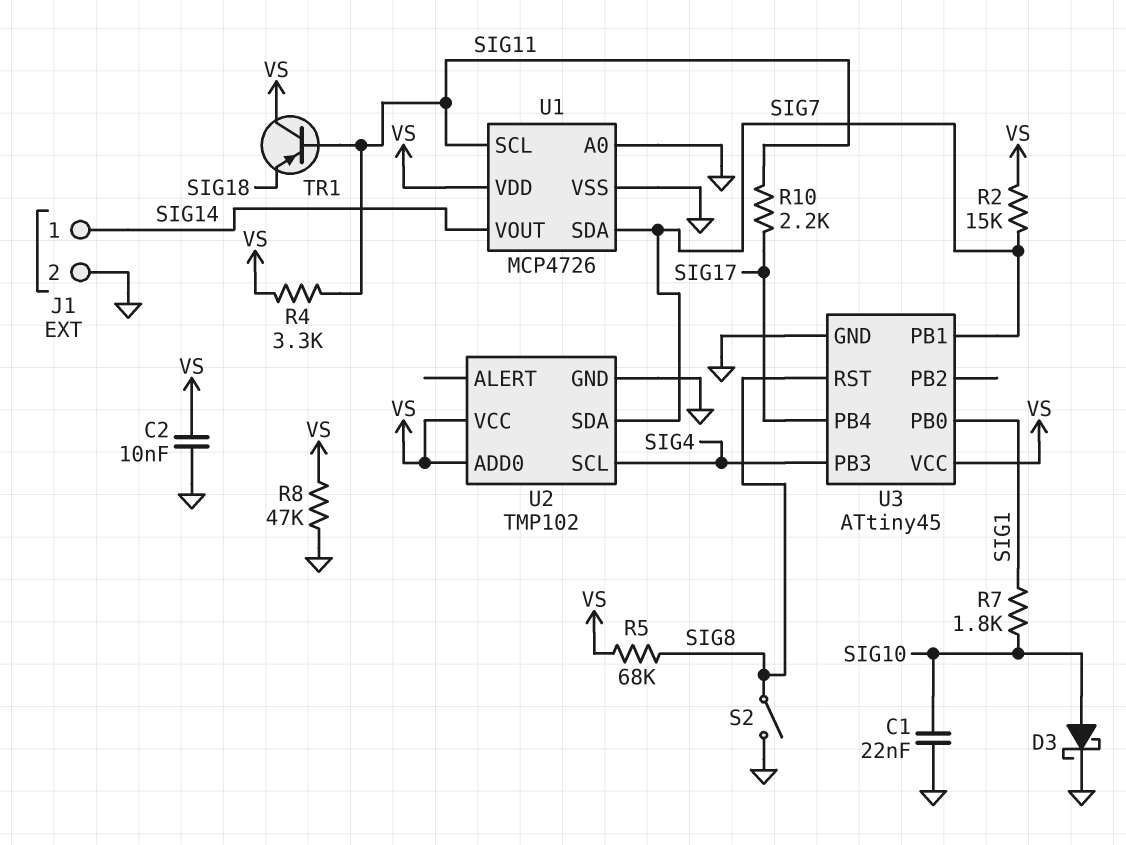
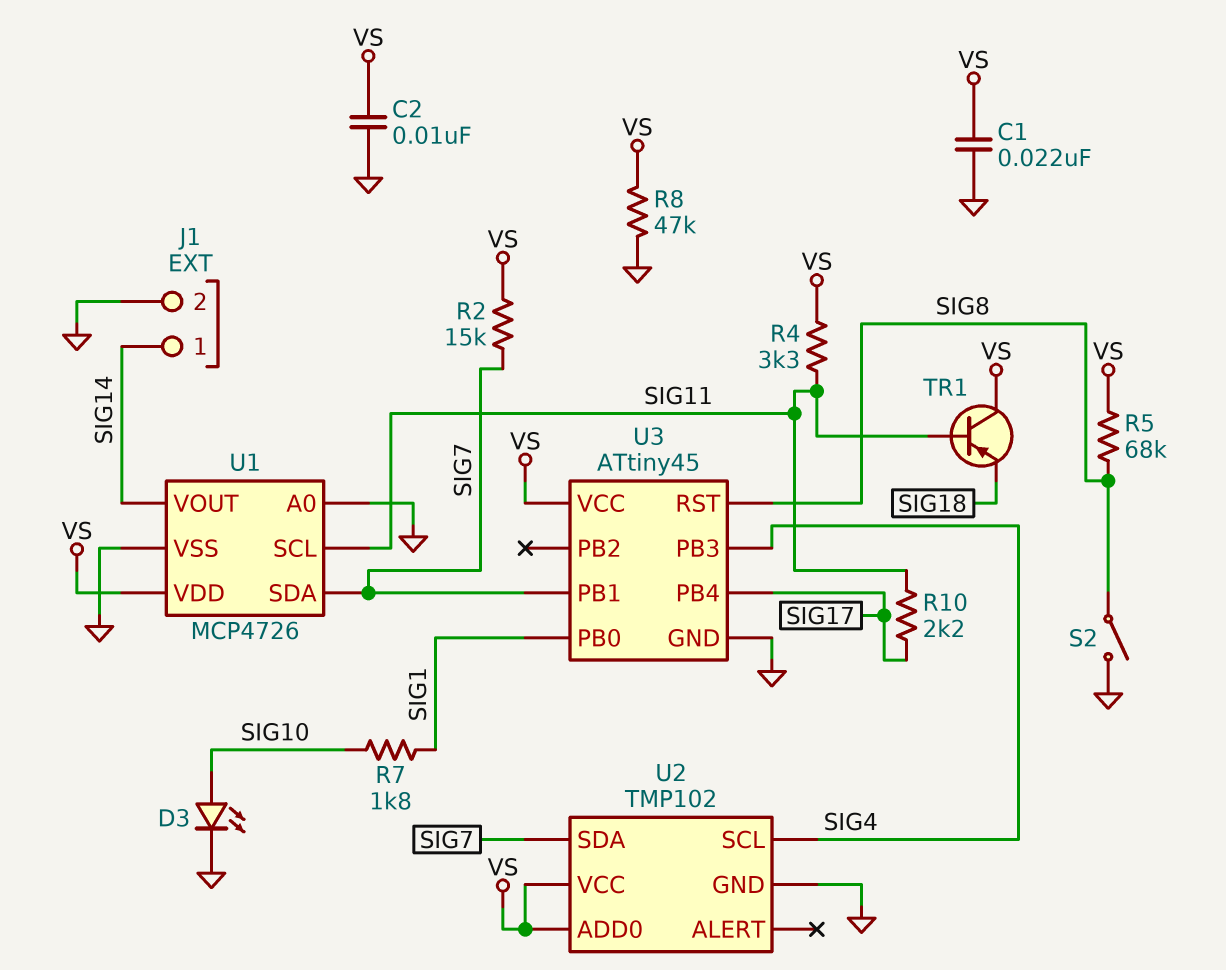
C1: 22nF (GND, SIG10) -> 22nF (GND, VS)
D3: schottky (A SIG10, K GND) -> LED (A SIG10, K GND)

